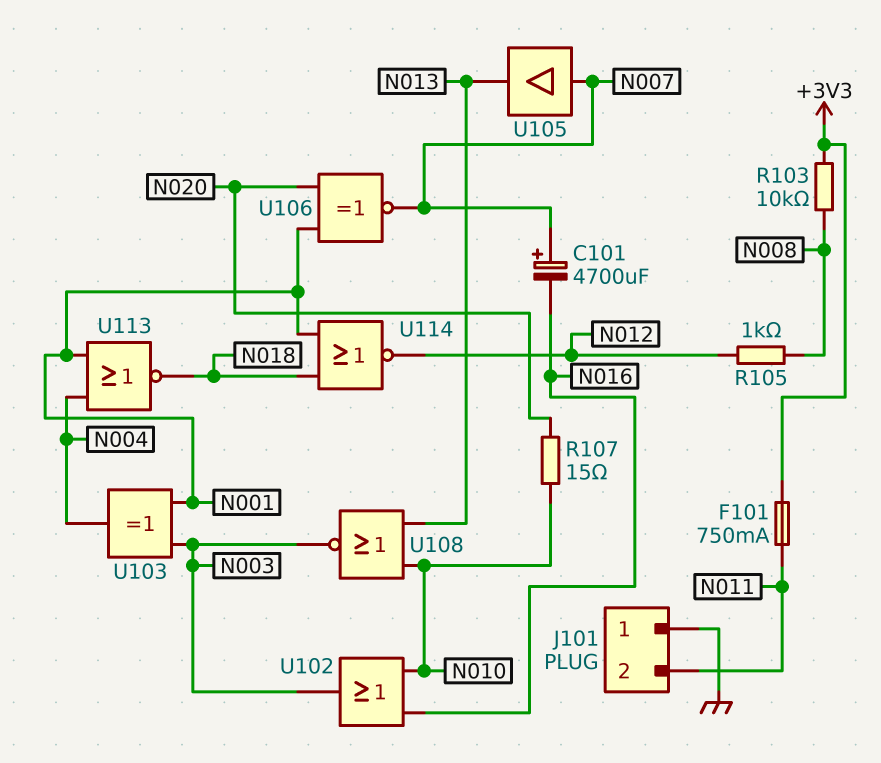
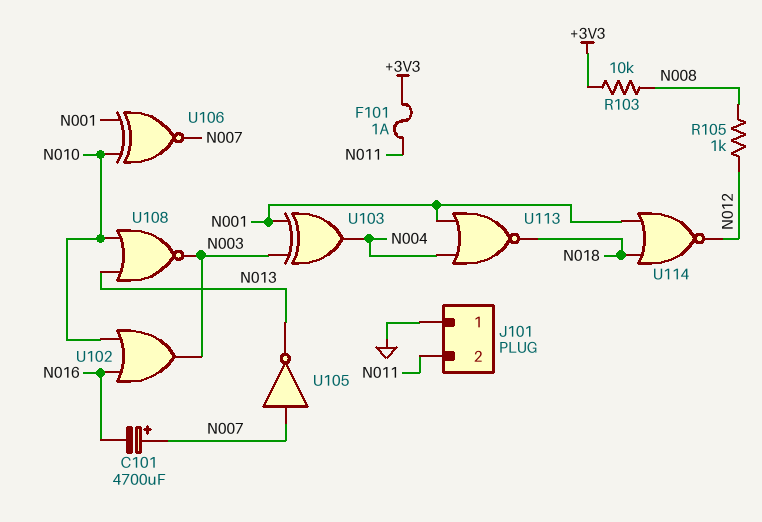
F101: 750mA (+3V3, N011) -> 1A (+3V3, N011)
R107: 15 (N010, N020) -> none
U105: buffer (in N007, out N013) -> NOT (in N007, out N013)
U106: XNOR (in N001, in N020, out N007) -> XNOR (in N001, in N010, out N007)

